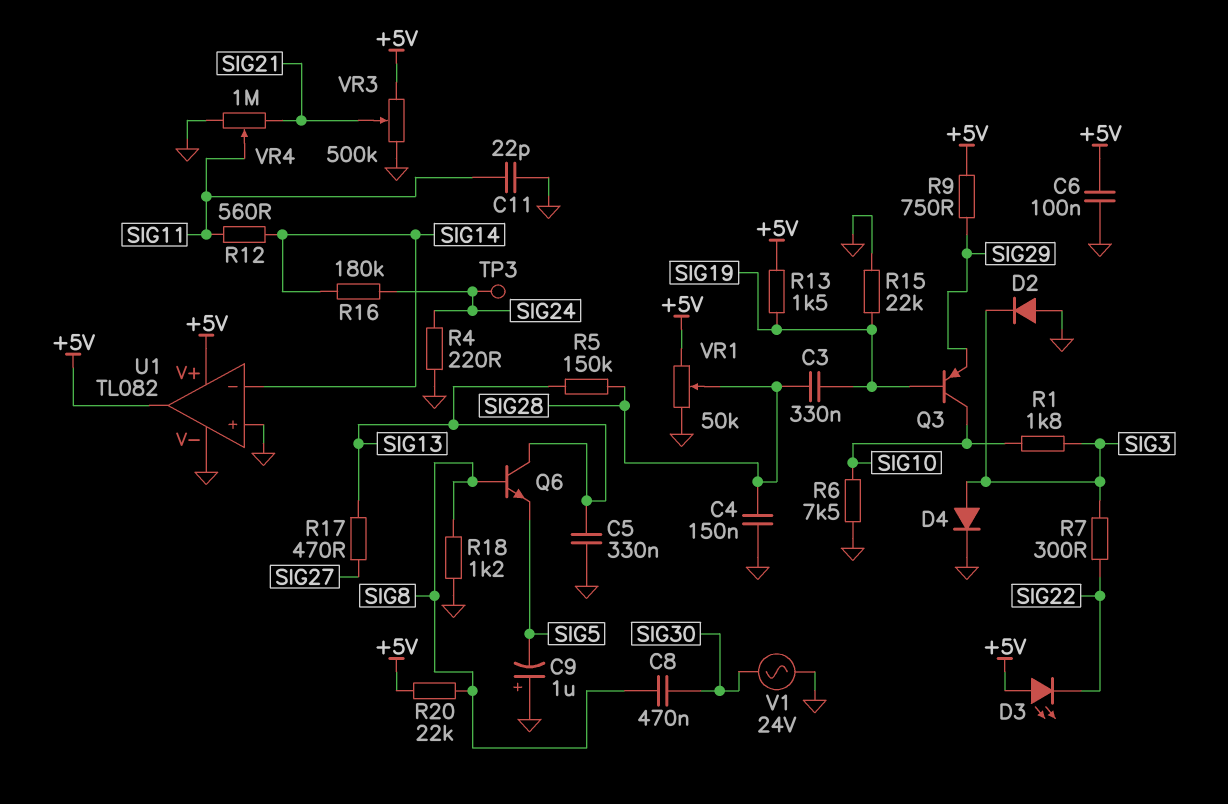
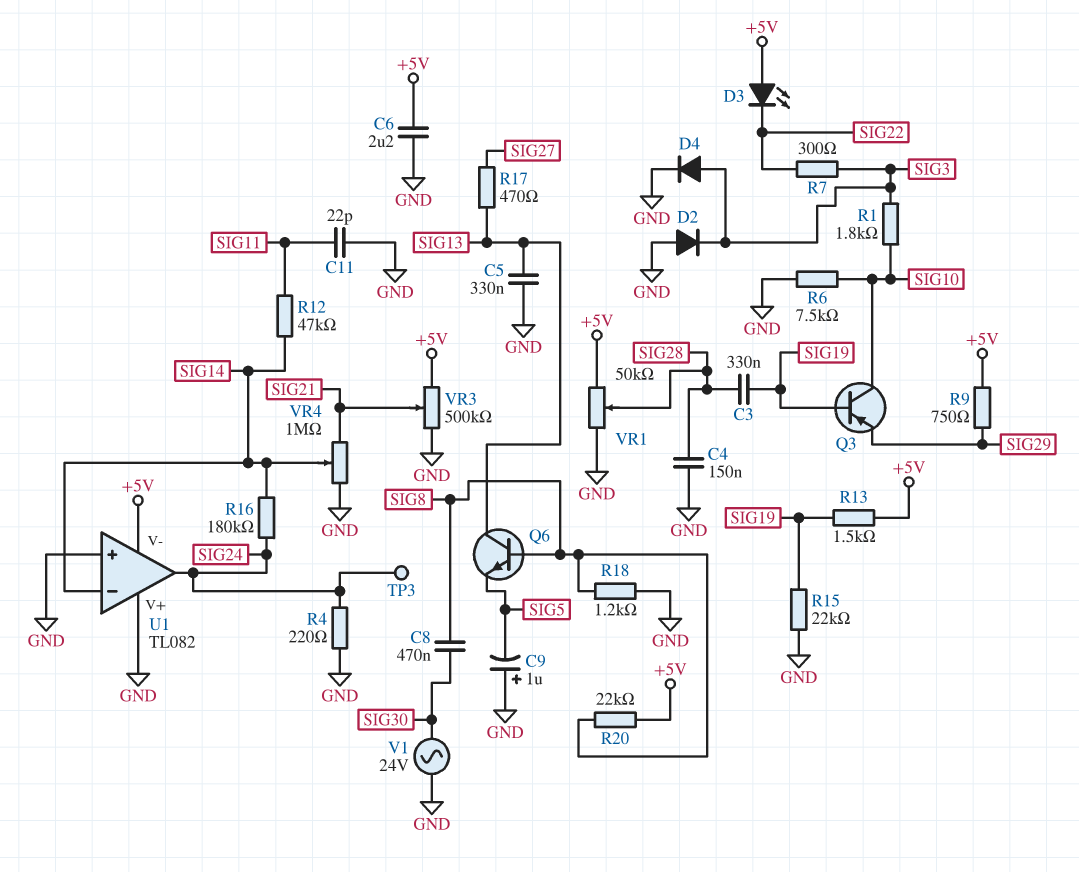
C6: 100nF (+5V, GND) -> 2.2uF (+5V, GND)
R5: 150k (SIG13, SIG28) -> none
R12: 560 (SIG11, SIG14) -> 47k (SIG11, SIG14)
U1 pin V+: +5V -> GND
U1 pin V-: GND -> +5V
U1 pin out: +5V -> SIG24
VR4: 1M (GND, SIG21, wiper SIG11) -> 1M (GND, SIG21, wiper SIG14)

